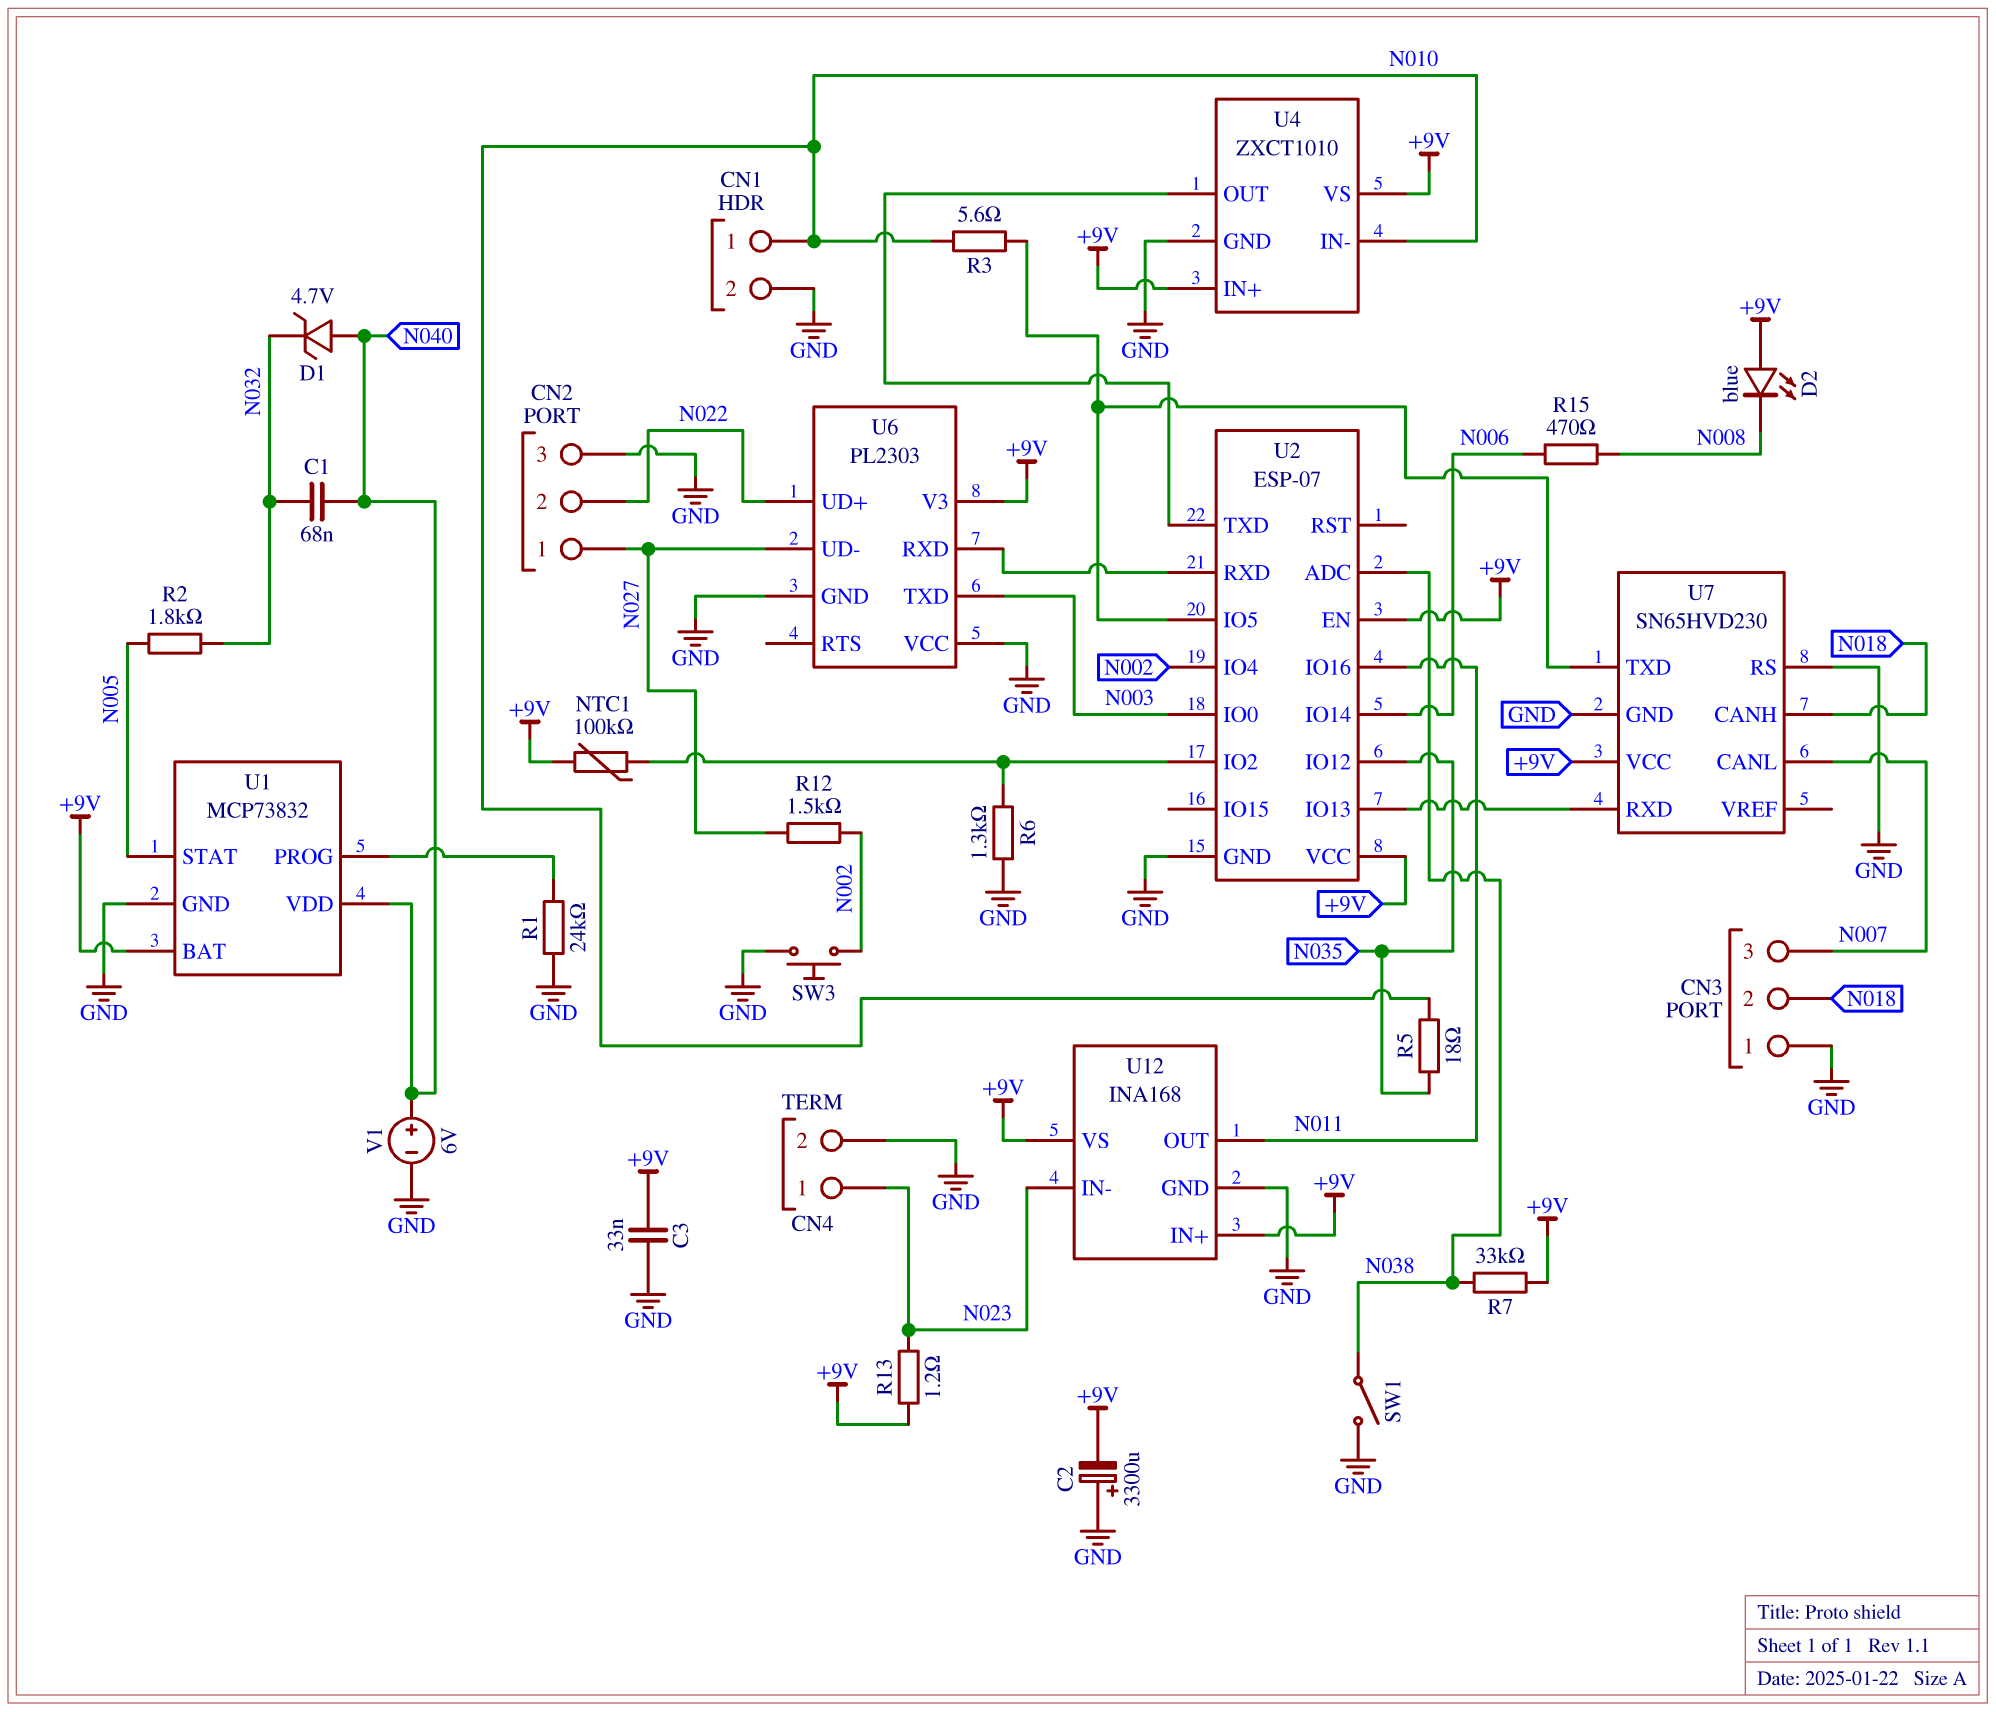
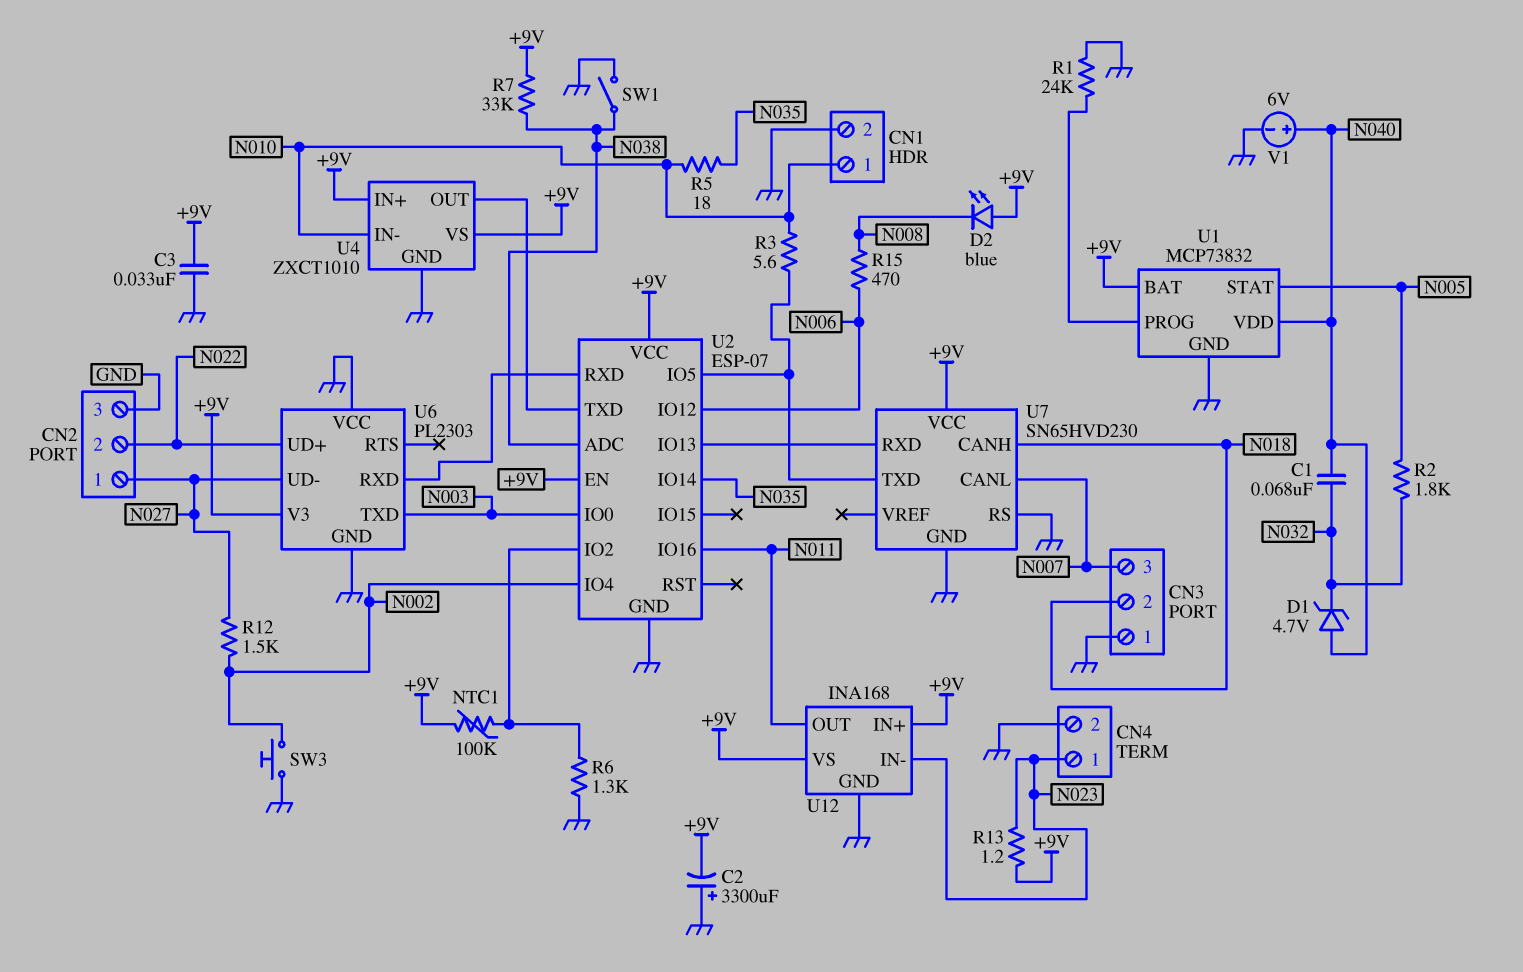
U2 pin IO12: N035 -> N006
U2 pin IO14: N006 -> N035

